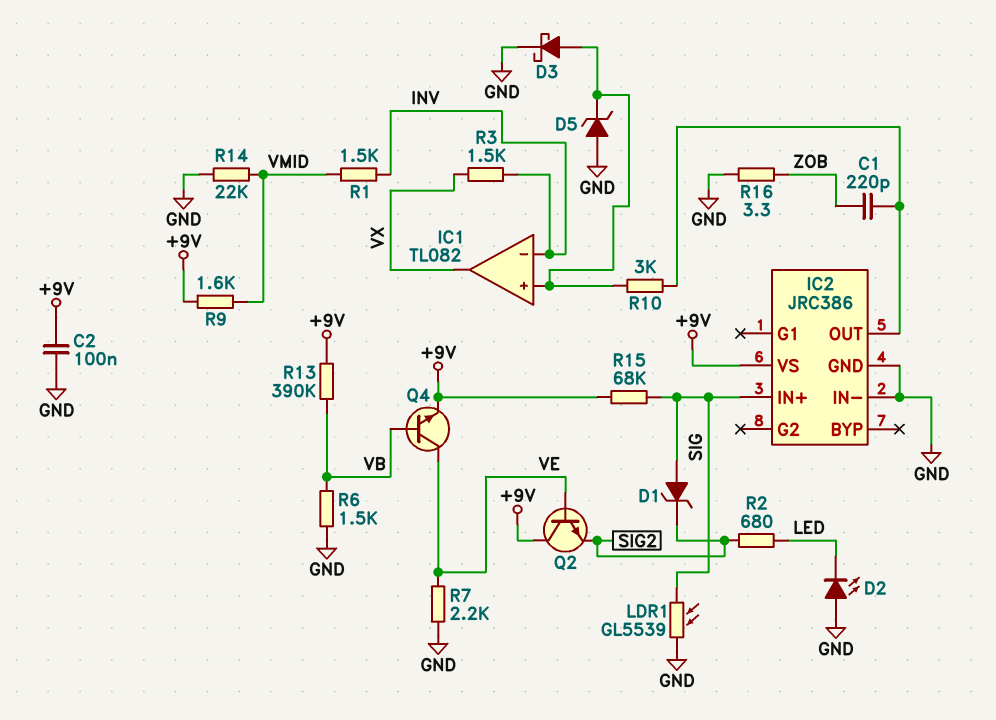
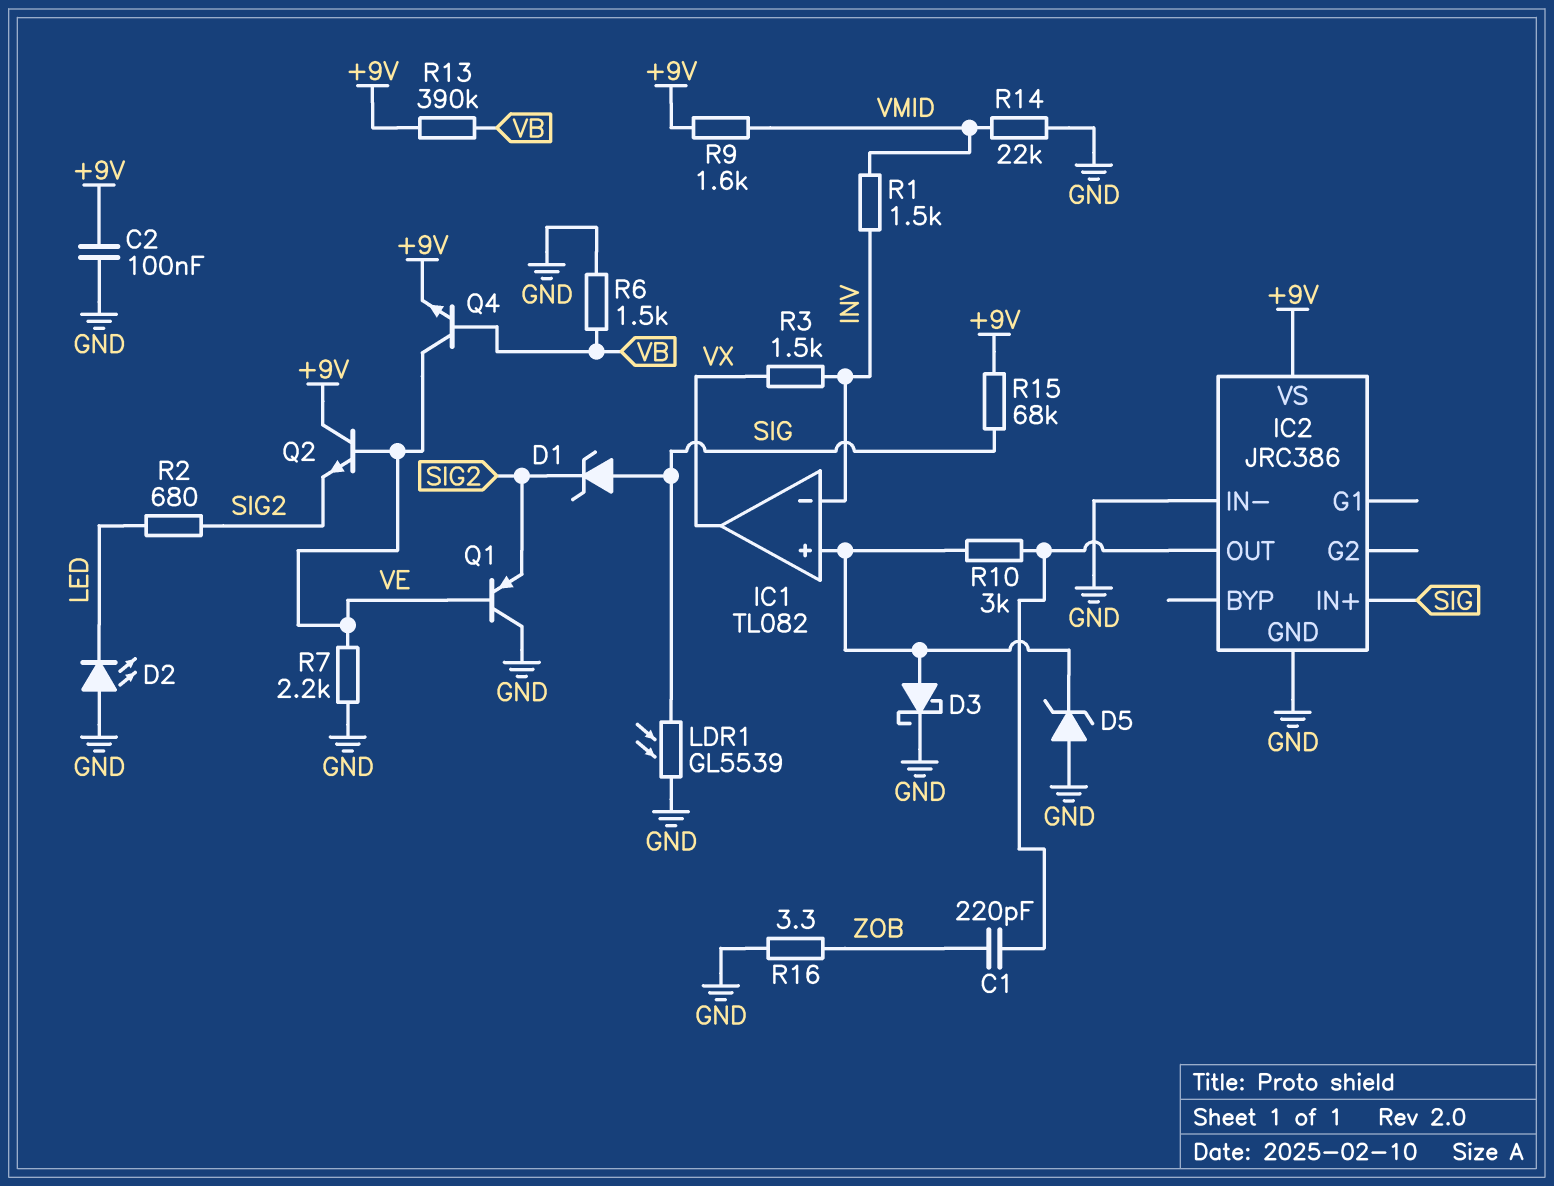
Q1: none -> PNP (B VE, C GND, E SIG2)

